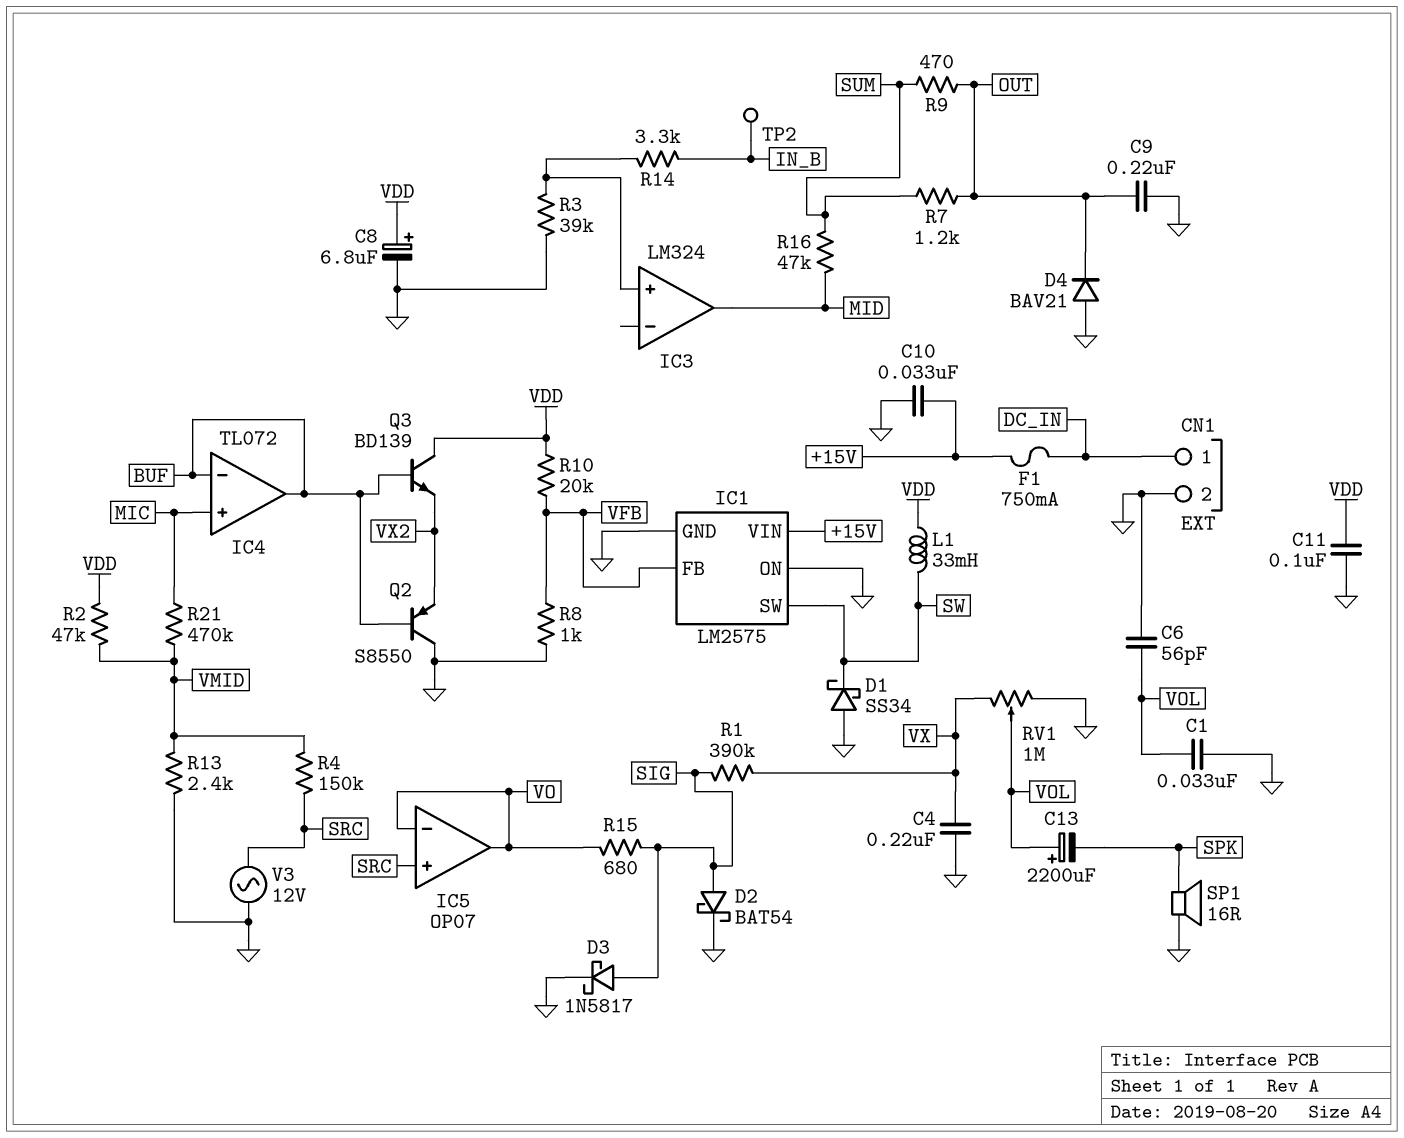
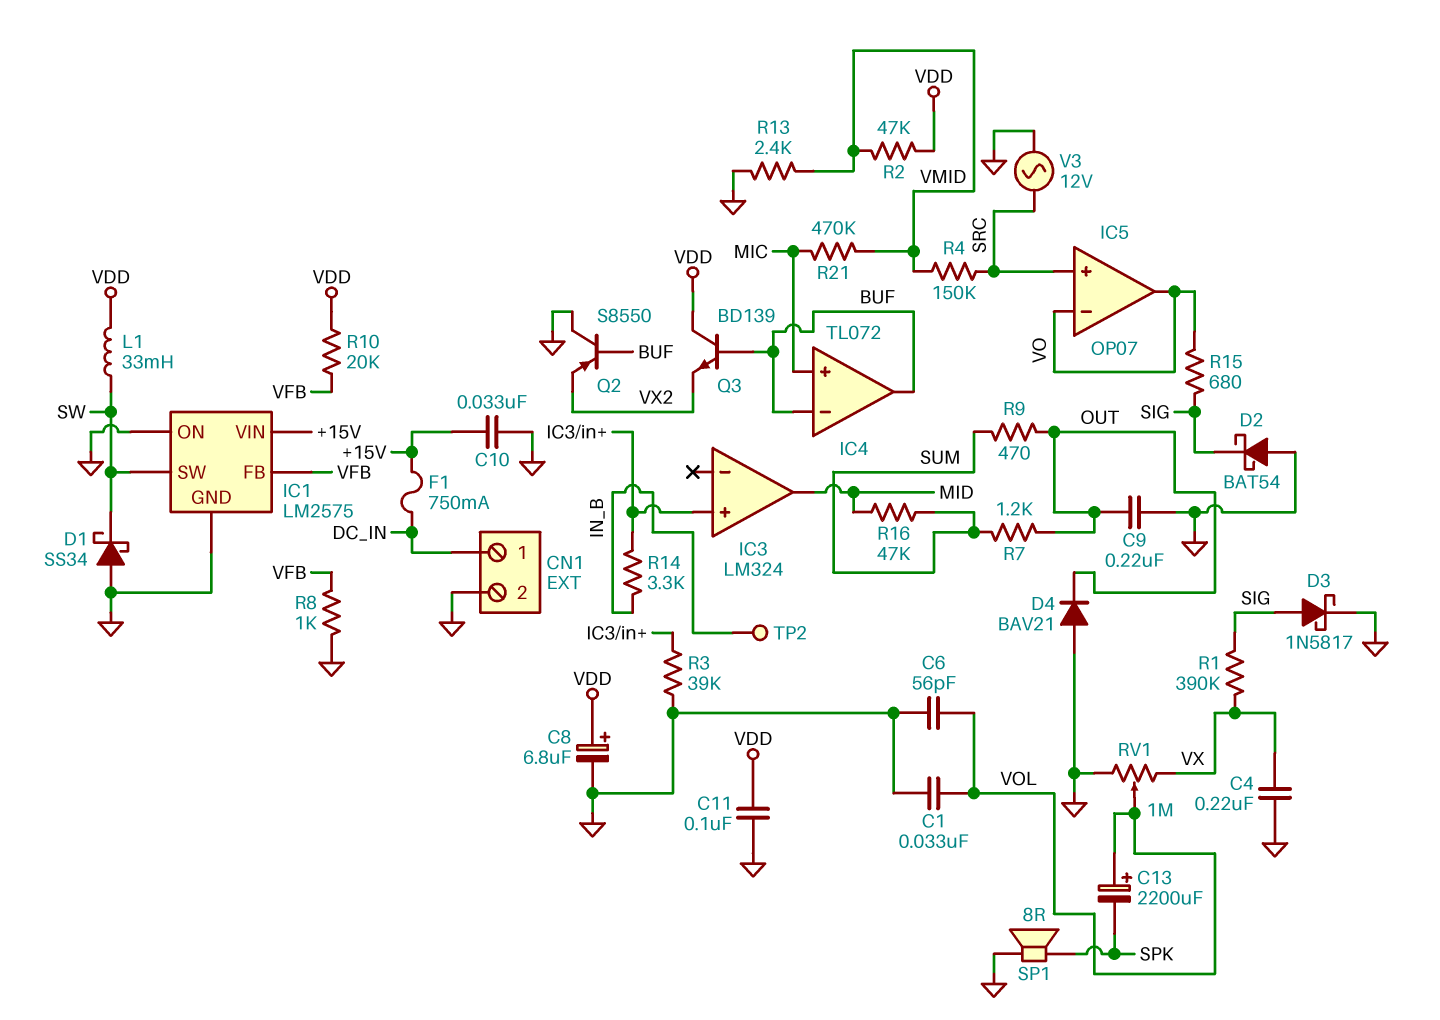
D2: schottky BAT54 (A SIG, K GND) -> schottky BAT54 (A GND, K SIG)
SP1: speaker 16R (GND, SPK) -> speaker 8R (GND, SPK)

